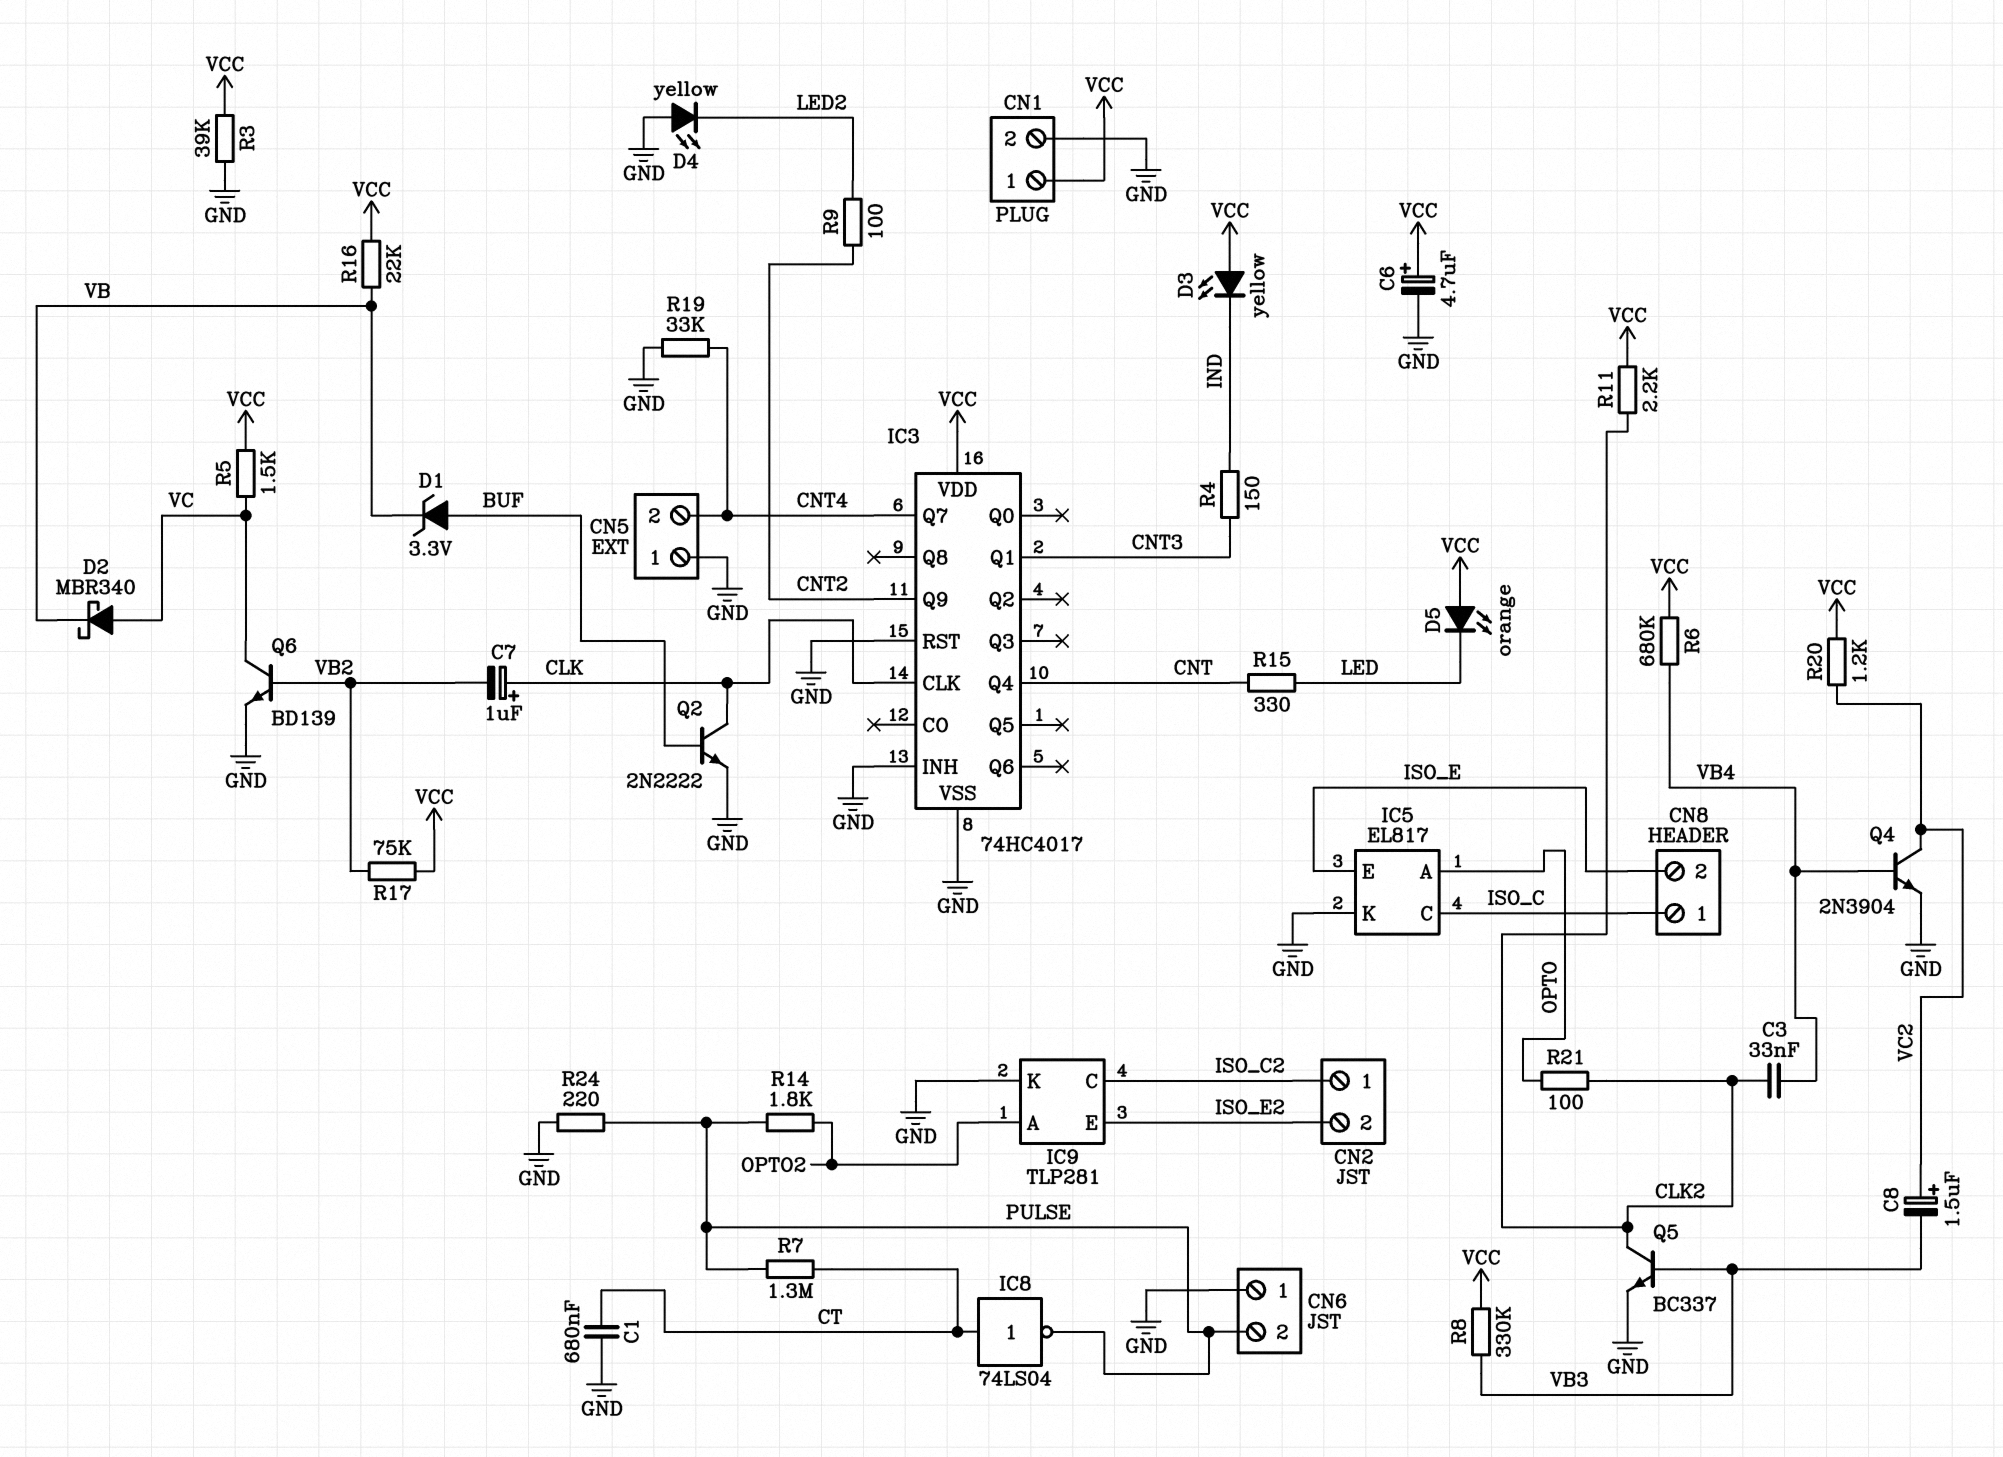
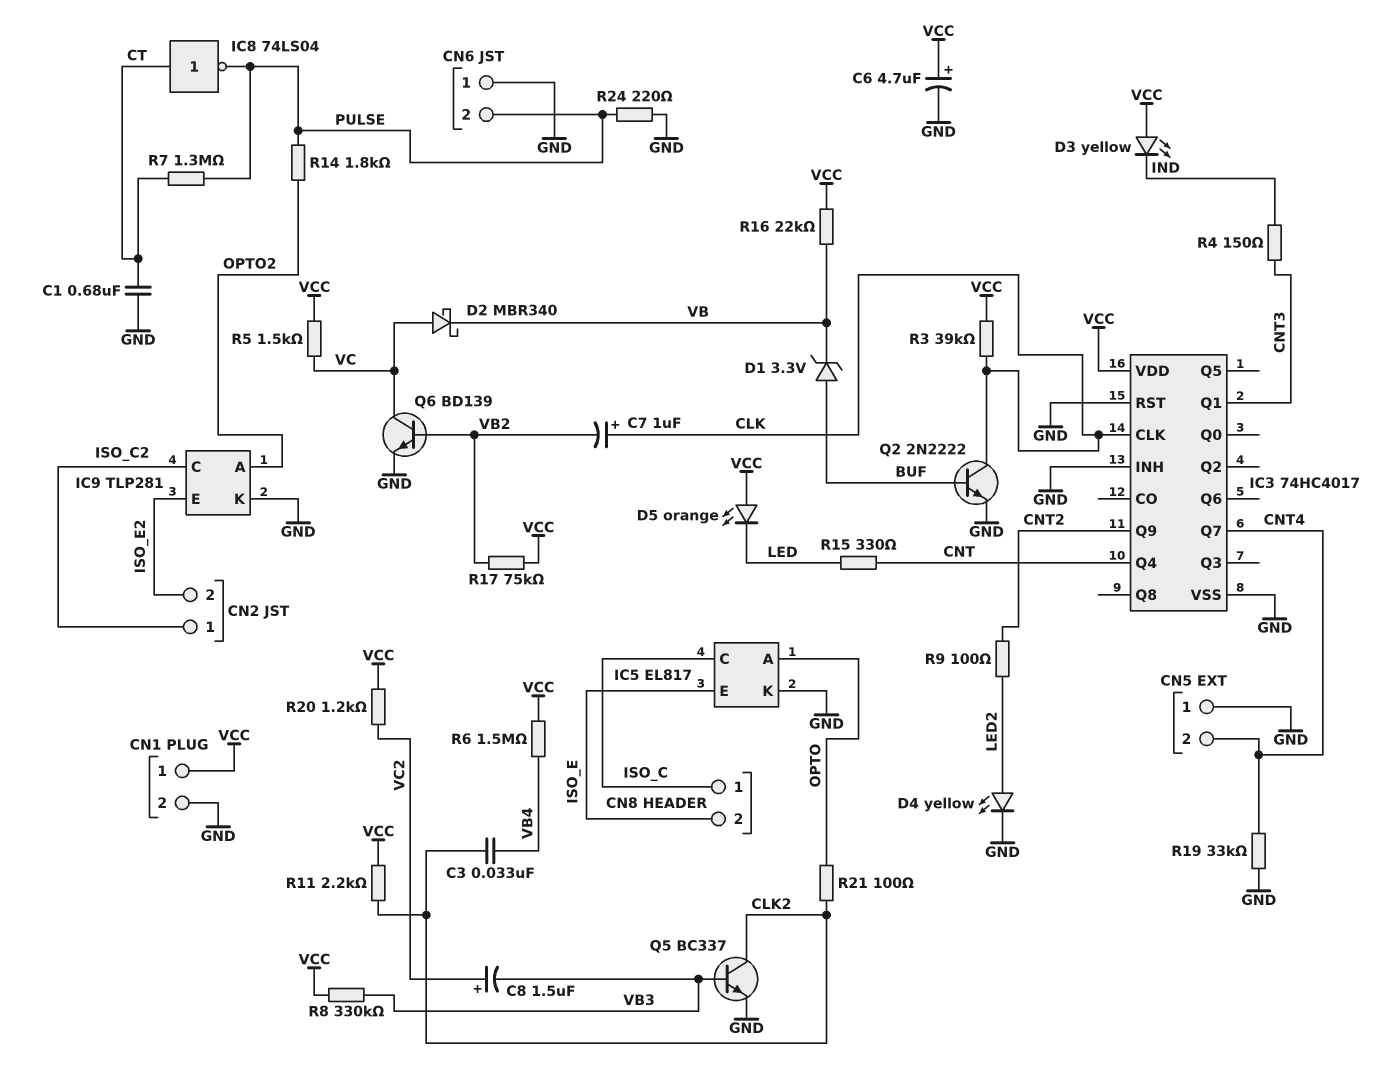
D4: LED yellow (A GND, K LED2) -> LED yellow (A LED2, K GND)
Q4: NPN 2N3904 (B VB4, C VC2, E GND) -> none
R3: 39k (GND, VCC) -> 39k (CLK, VCC)
R6: 680k (VB4, VCC) -> 1.5M (VB4, VCC)

